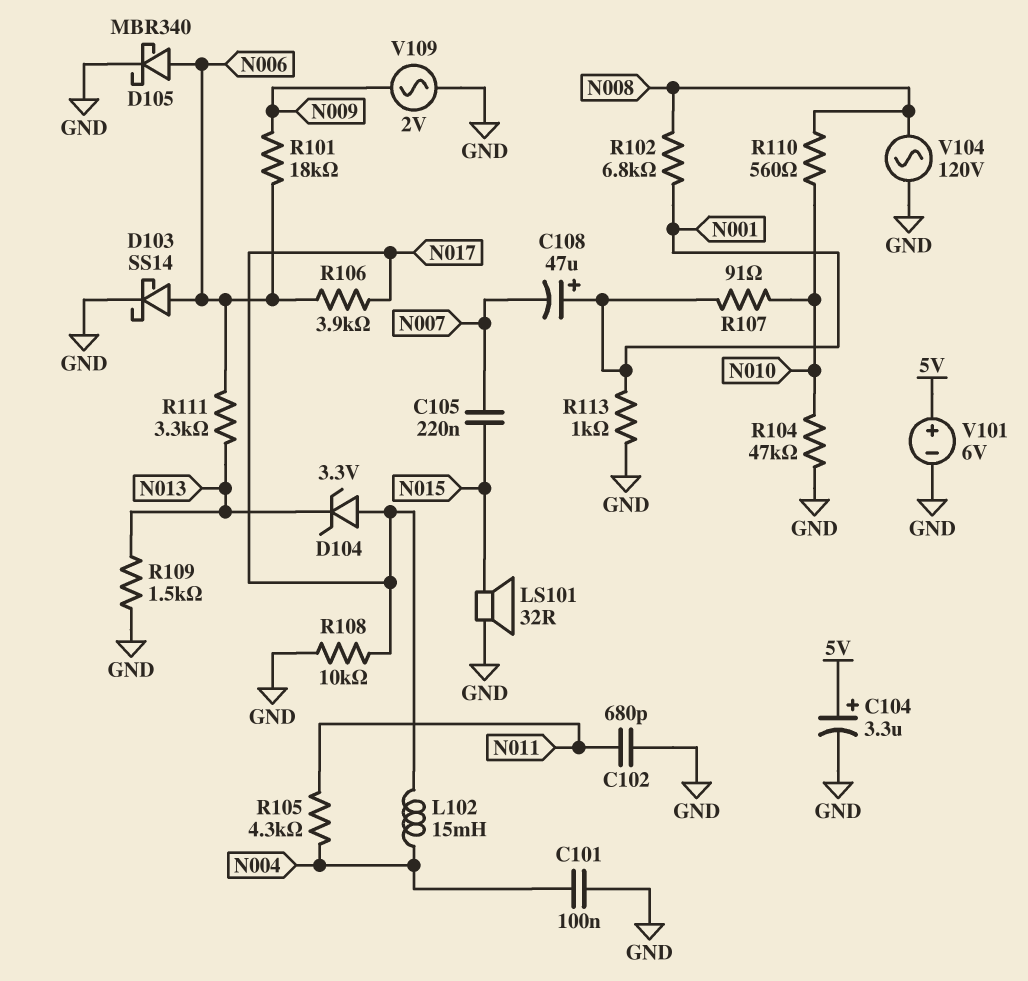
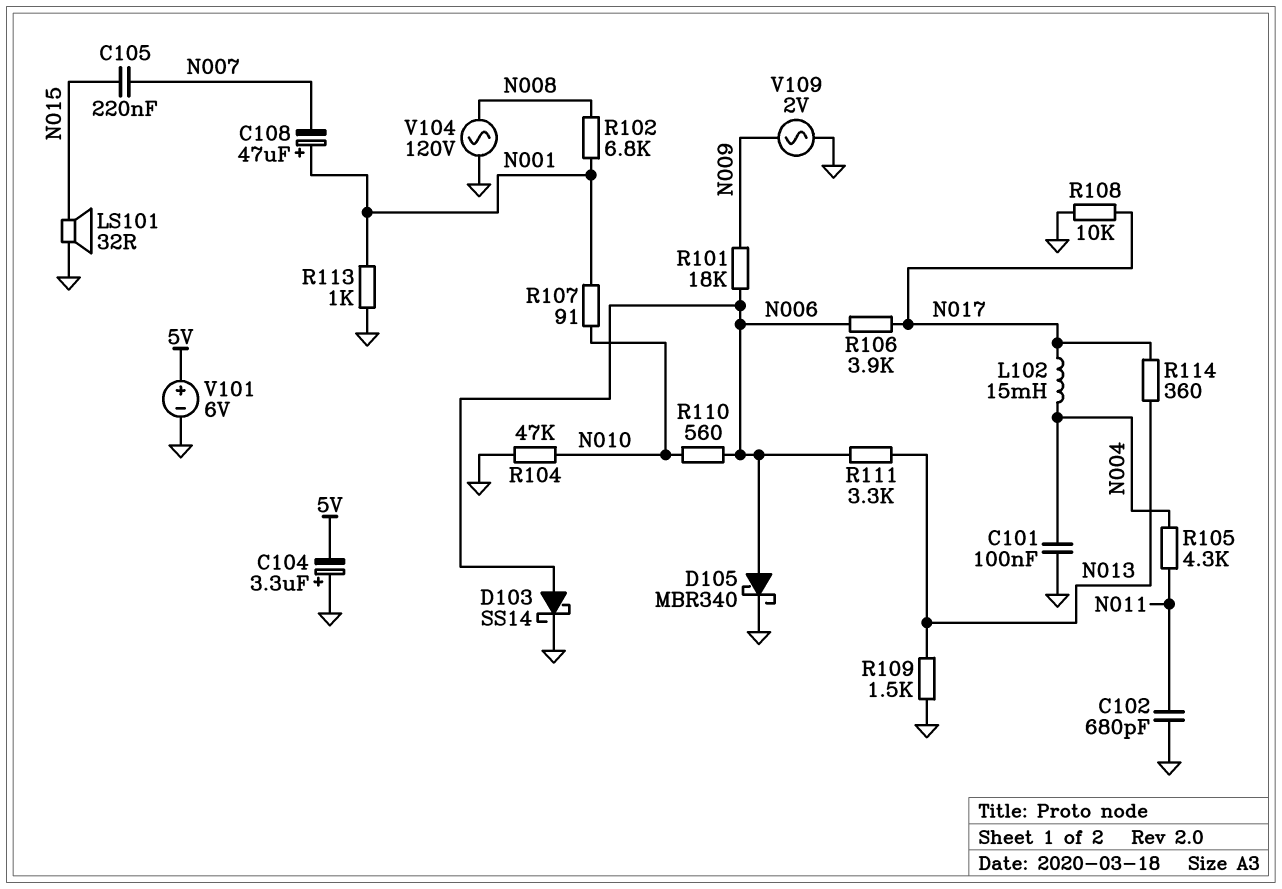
C104: 3.3uF (plus 5V, minus GND) -> 3.3uF (plus GND, minus 5V)
D104: zener 3.3V (A N017, K N013) -> none
R110: 560 (N008, N010) -> 560 (N006, N010)
R114: none -> 360 (N013, N017)

